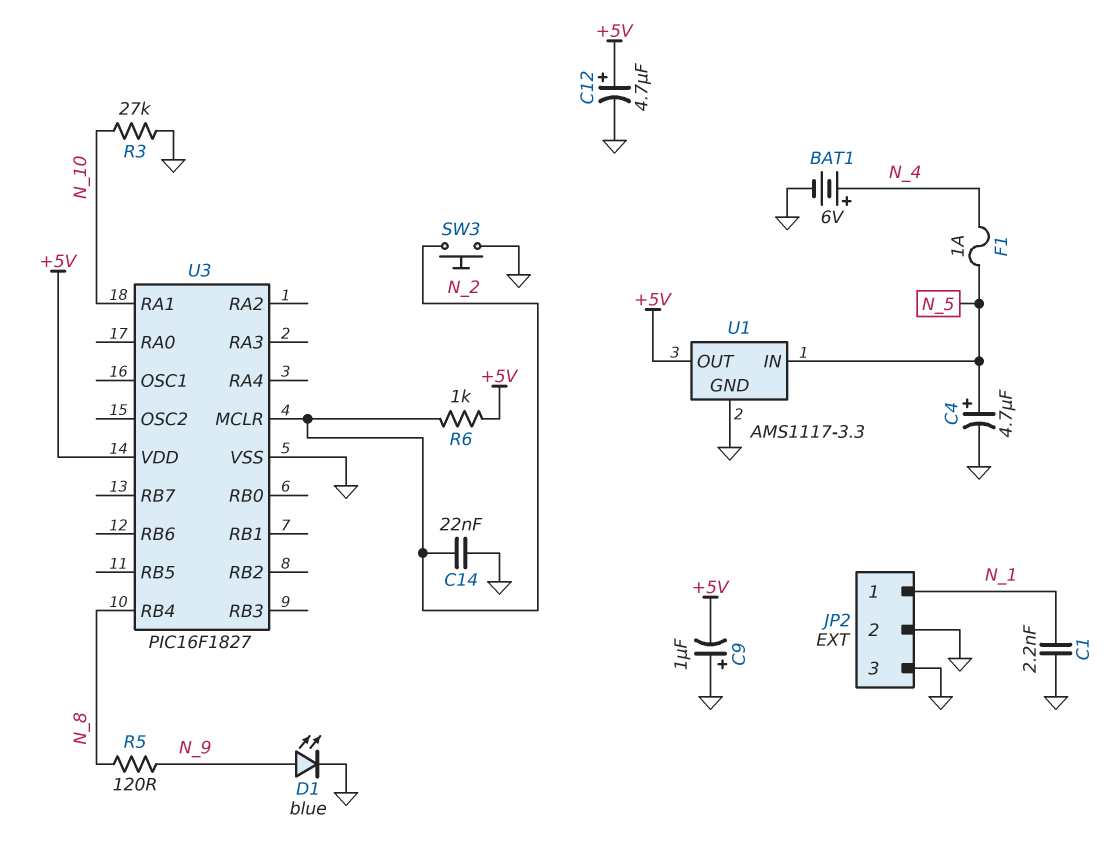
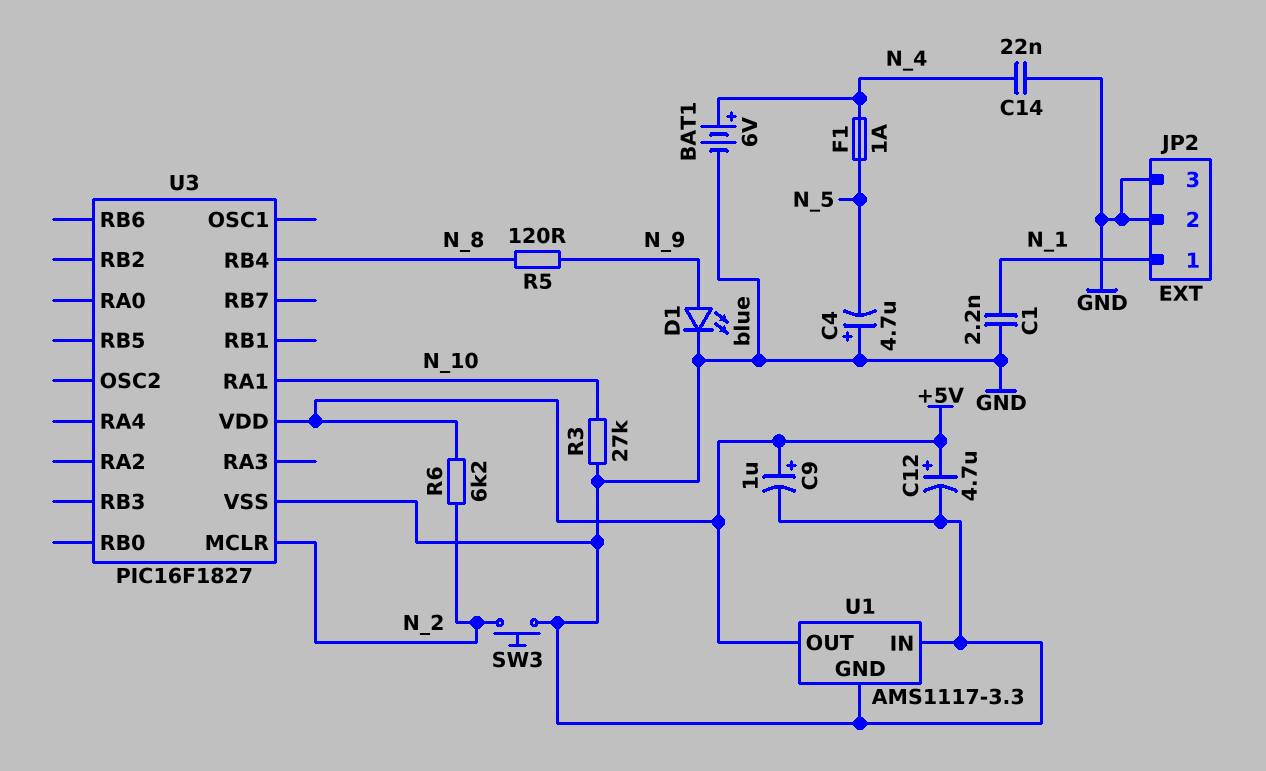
C4: 4.7uF (plus N_5, minus GND) -> 4.7uF (plus GND, minus N_5)
C9: 1uF (plus GND, minus +5V) -> 1uF (plus +5V, minus GND)
C14: 22nF (GND, N_2) -> 22nF (GND, N_4)
R6: 1k (+5V, N_2) -> 6.2k (+5V, N_2)
U1 pin IN: N_5 -> GND

